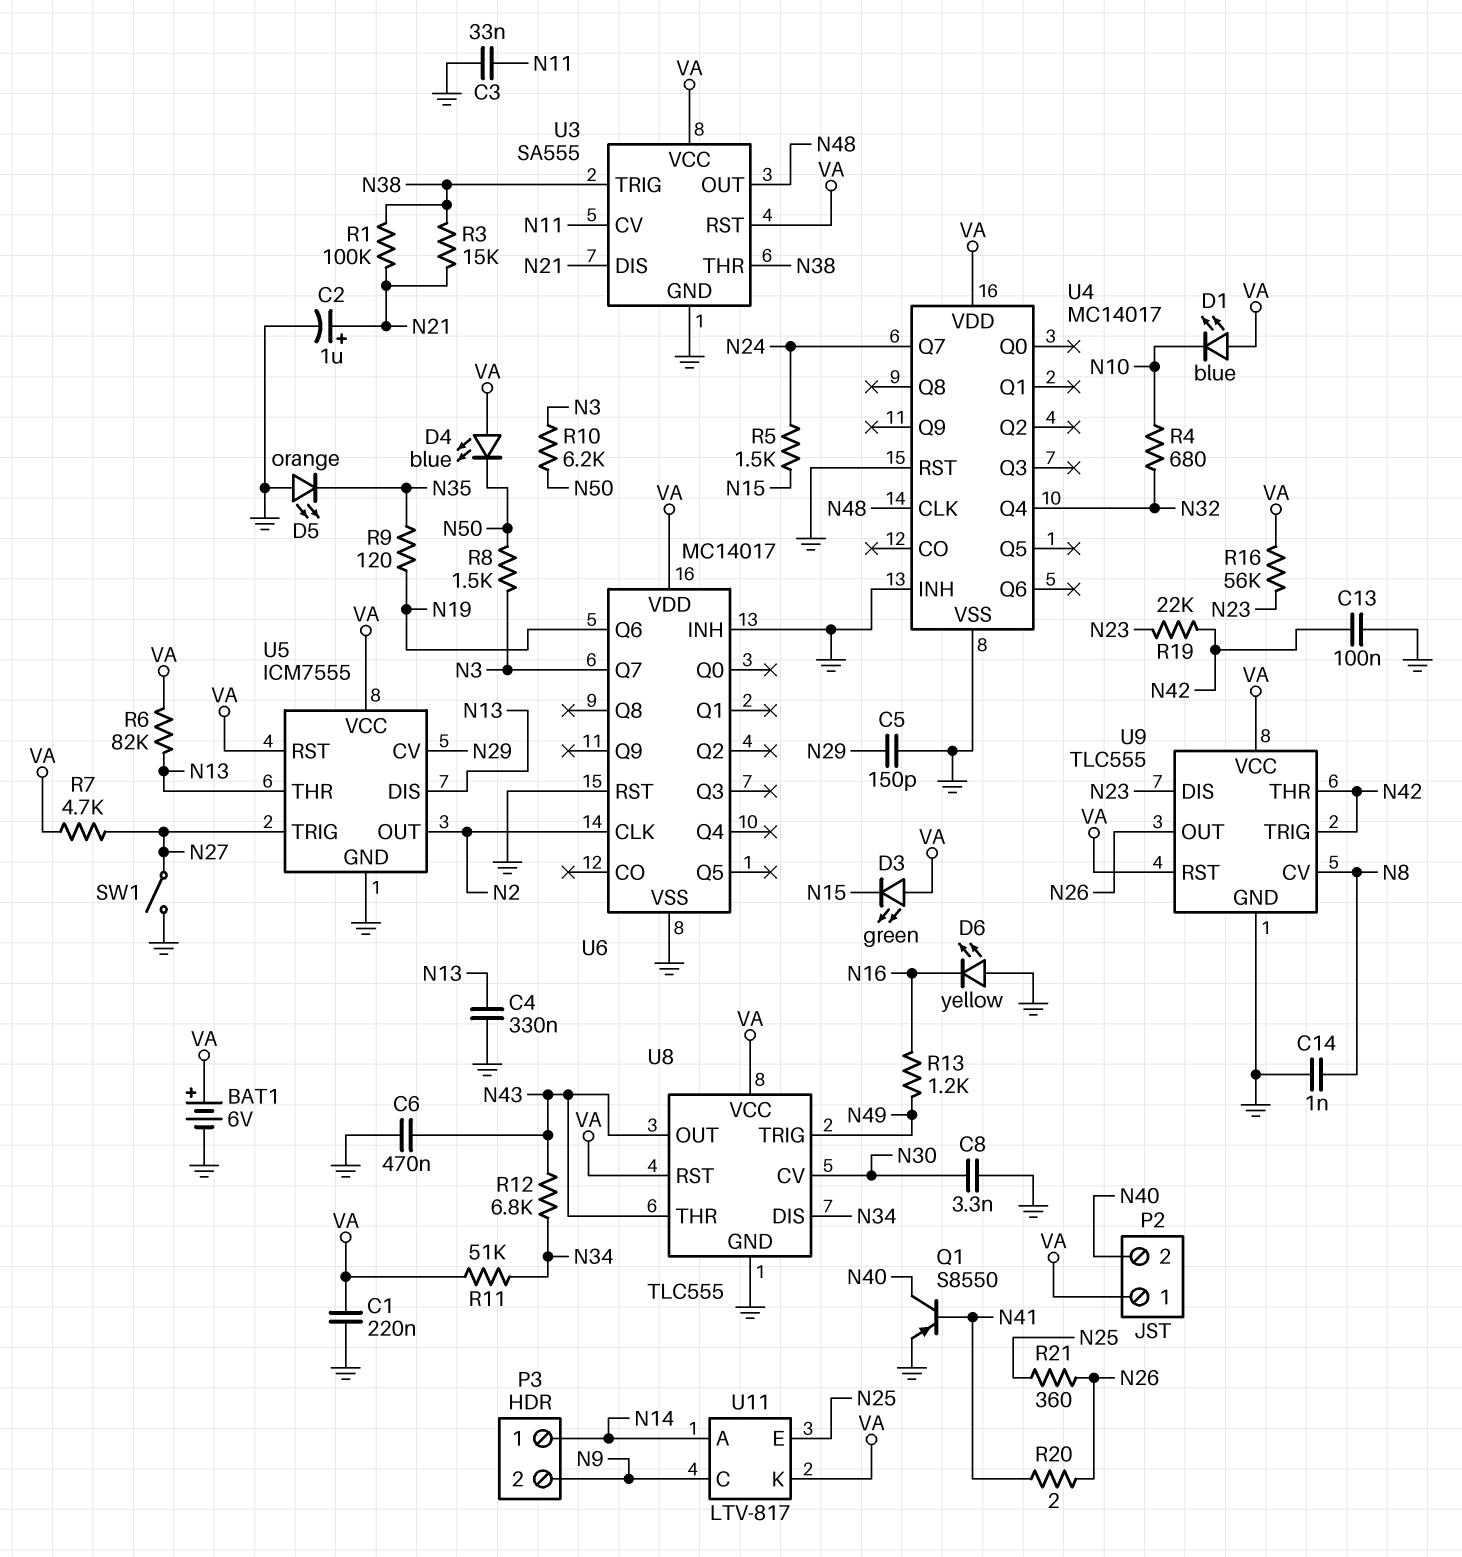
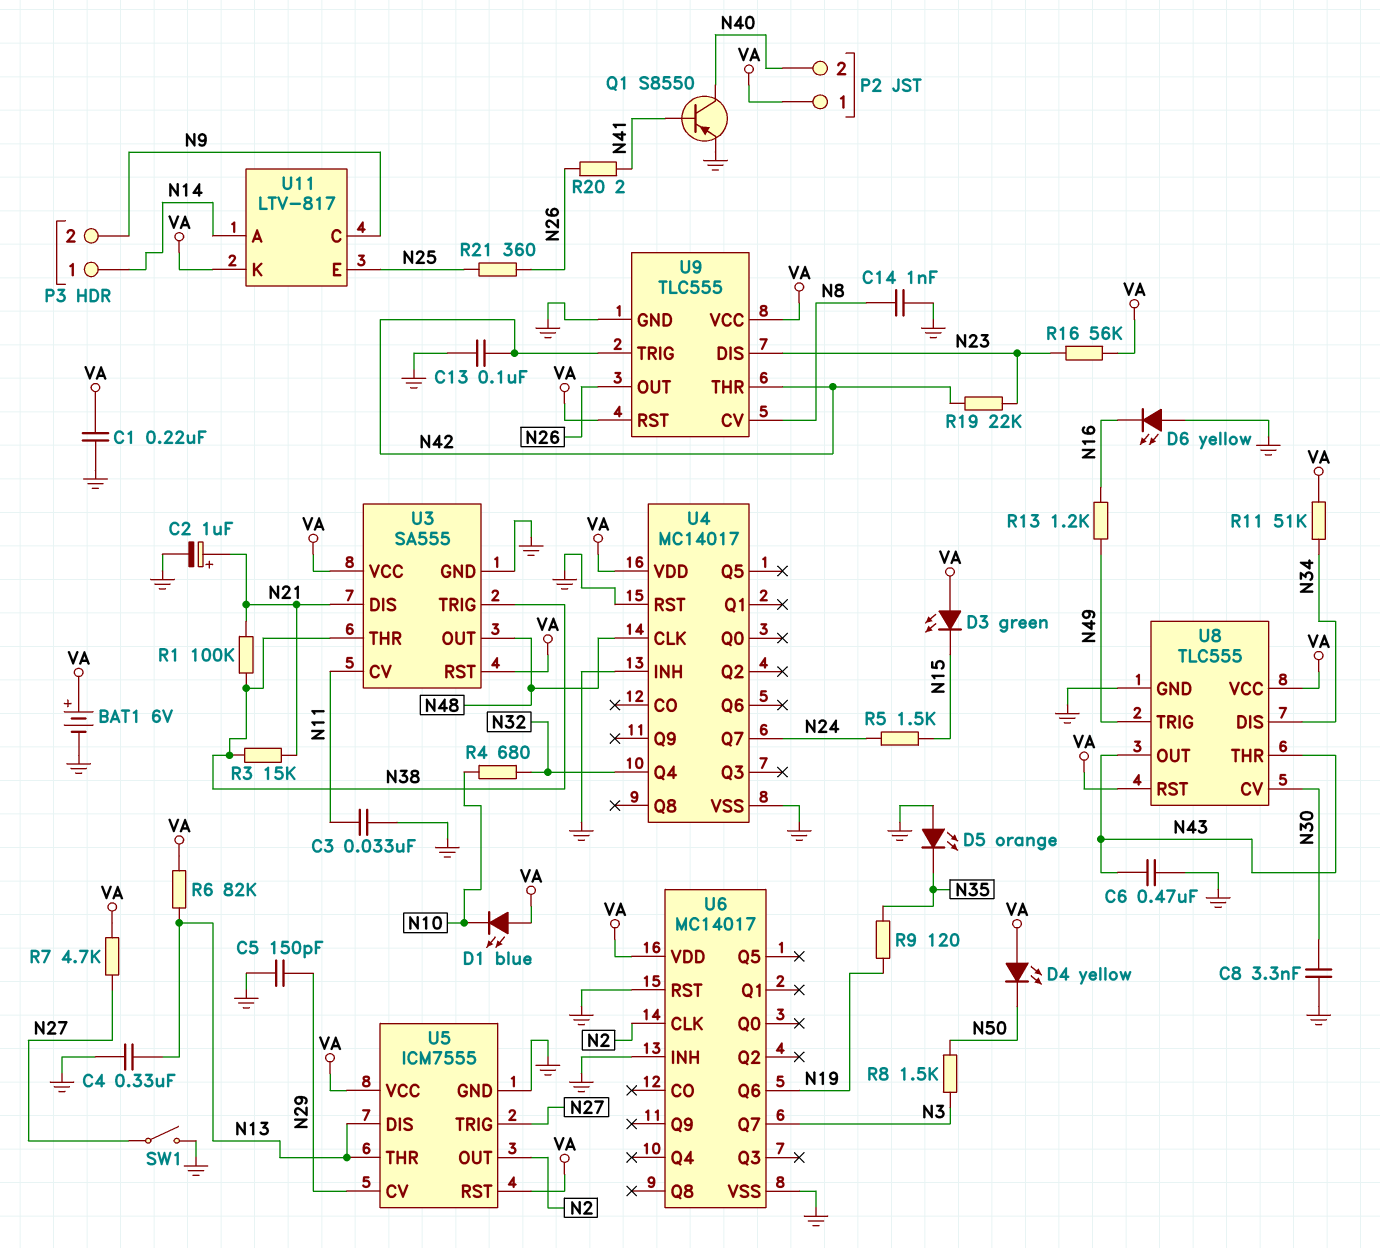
D4: LED blue (A VA, K N50) -> LED yellow (A VA, K N50)
R10: 6.2k (N3, N50) -> none
R12: 6.8k (N34, N43) -> none

